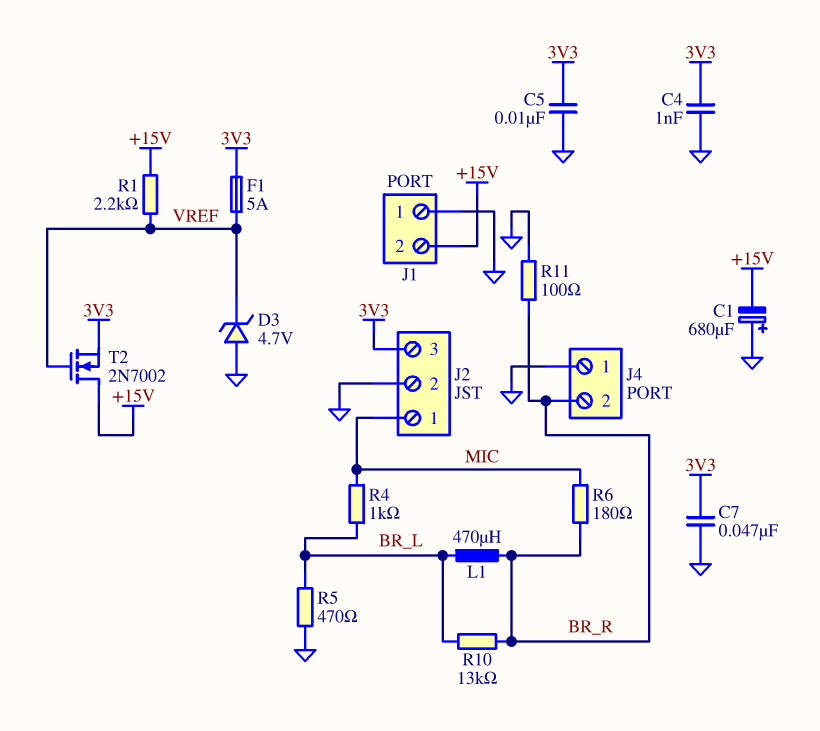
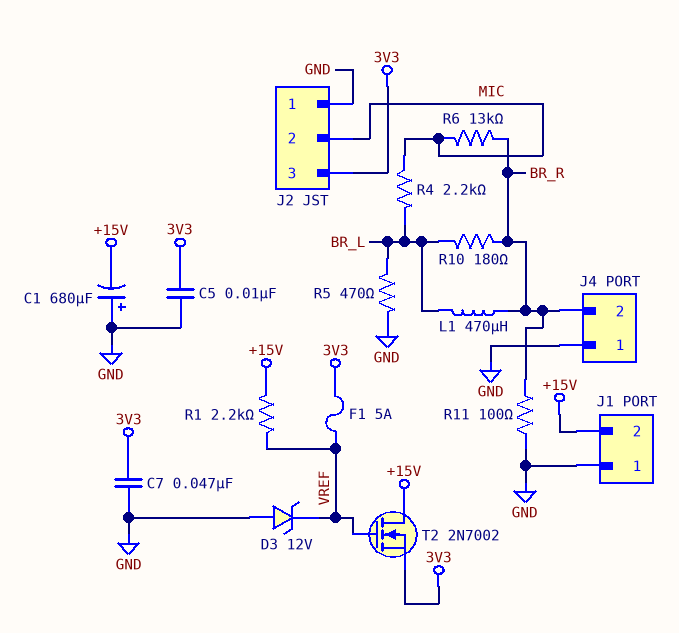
C4: 1nF (3V3, GND) -> none
D3: zener 4.7V (A GND, K VREF) -> zener 12V (A GND, K VREF)
J2 pin 1: MIC -> GND
J2 pin 2: GND -> MIC
R4: 1k (BR_L, MIC) -> 2.2k (BR_L, MIC)
R6: 180 (BR_R, MIC) -> 13k (BR_R, MIC)
R10: 13k (BR_L, BR_R) -> 180 (BR_L, BR_R)

